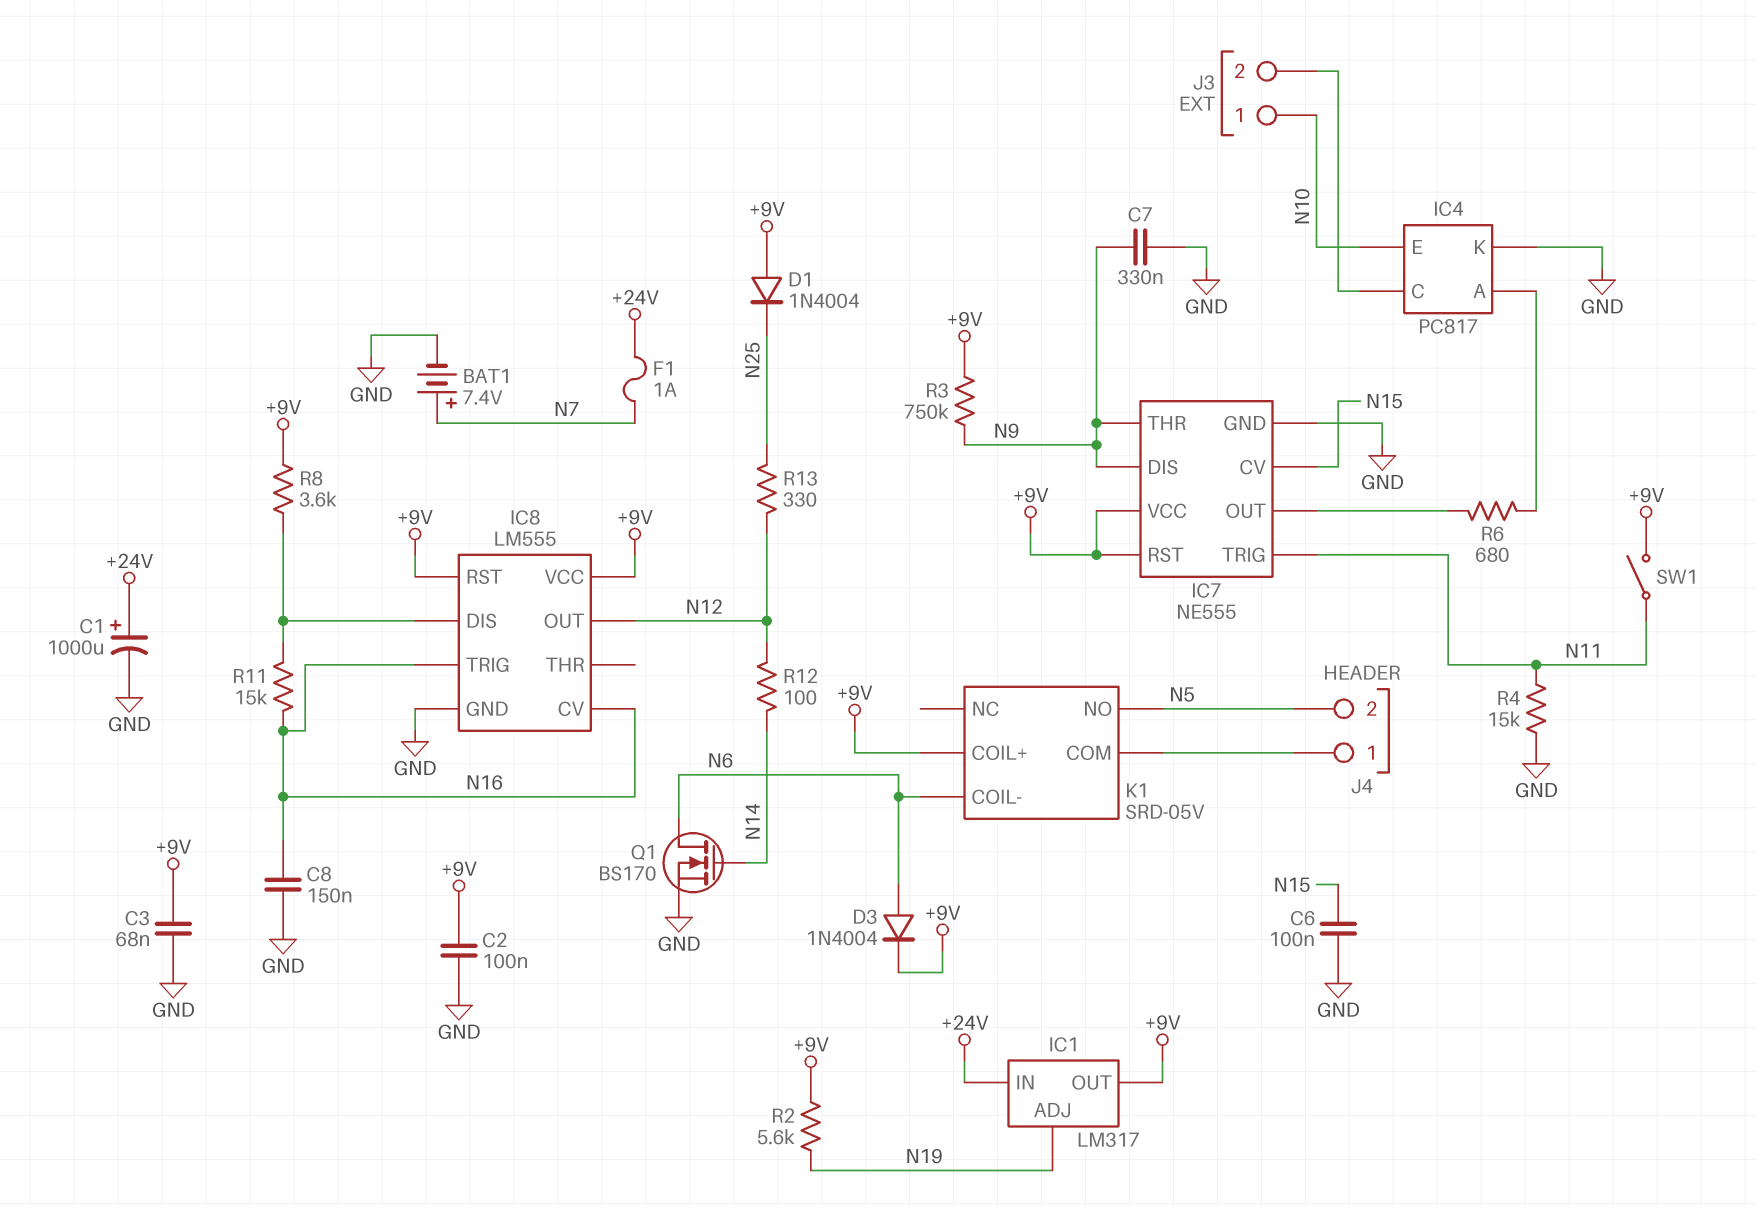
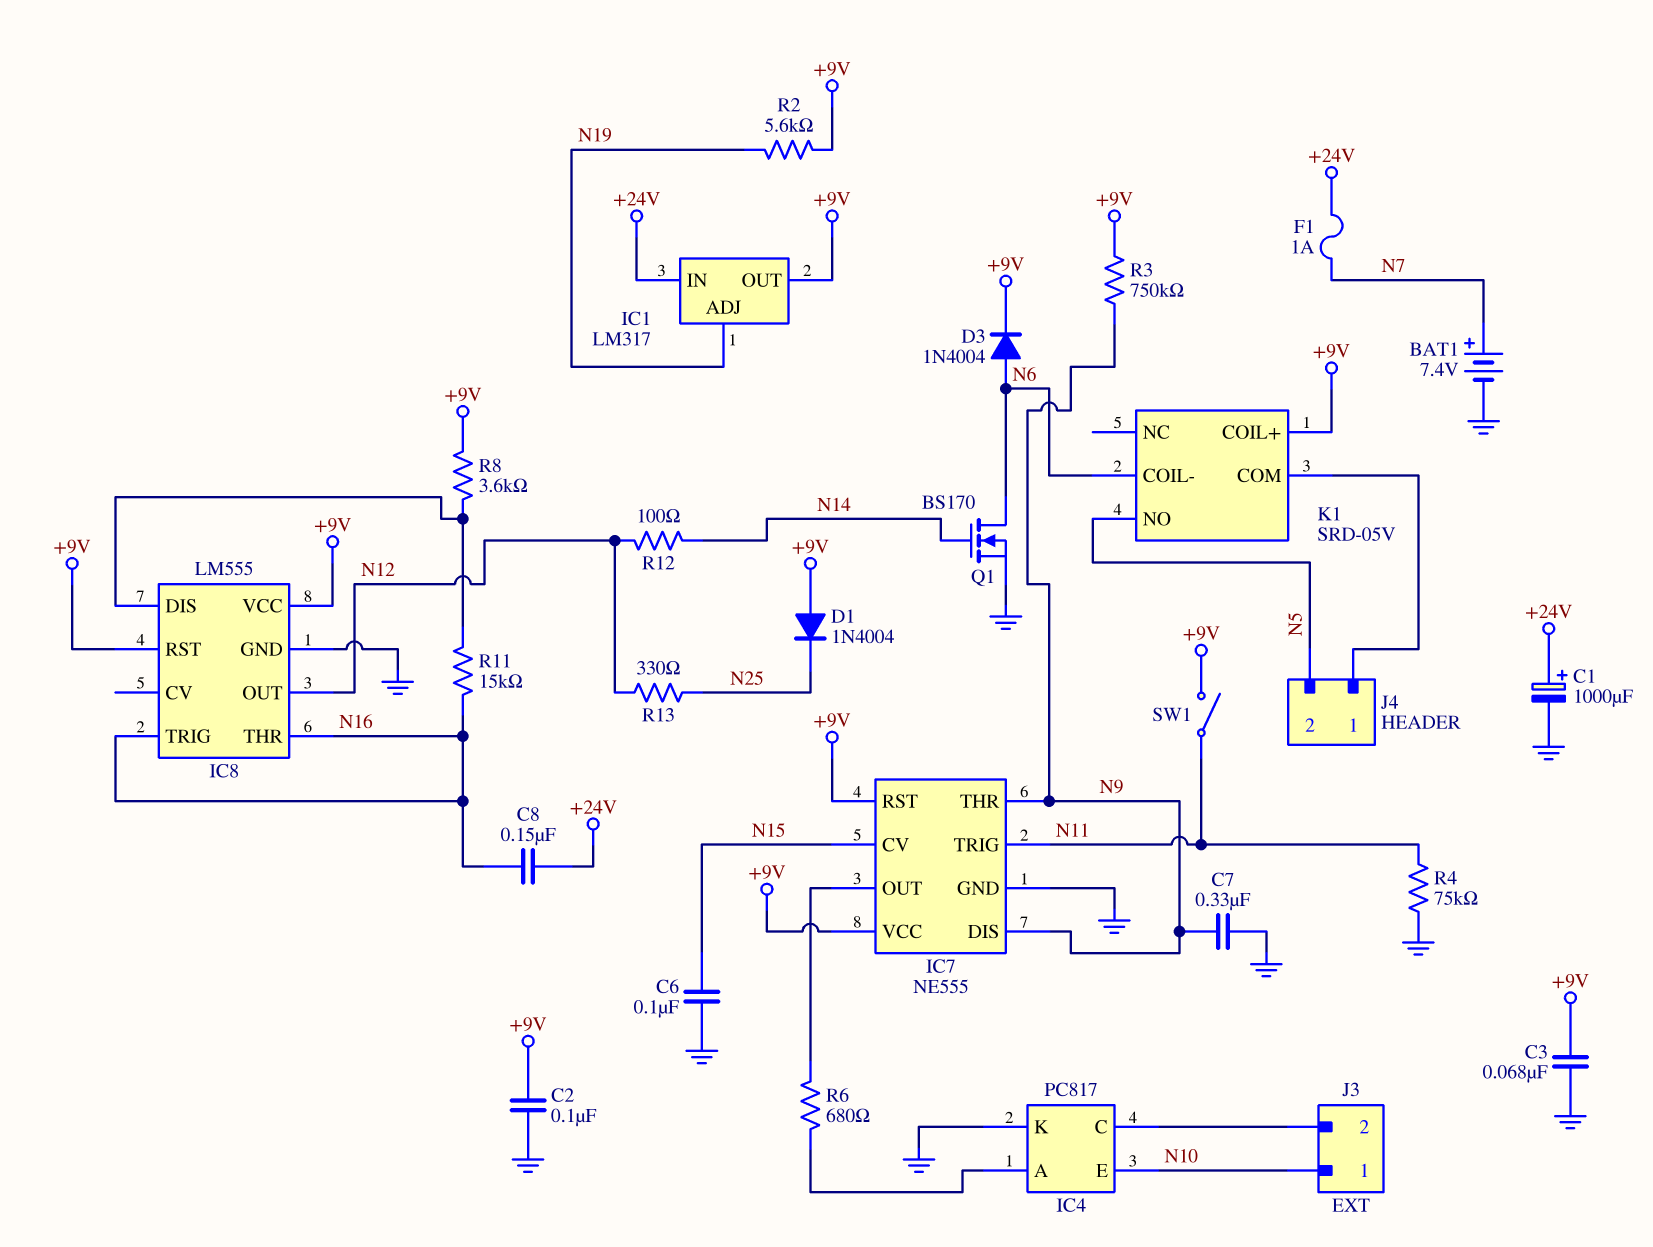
C8: 150nF (GND, N16) -> 150nF (+24V, N16)
IC8 pin CV: N16 -> none
IC8 pin THR: none -> N16
R4: 15k (GND, N11) -> 75k (GND, N11)

